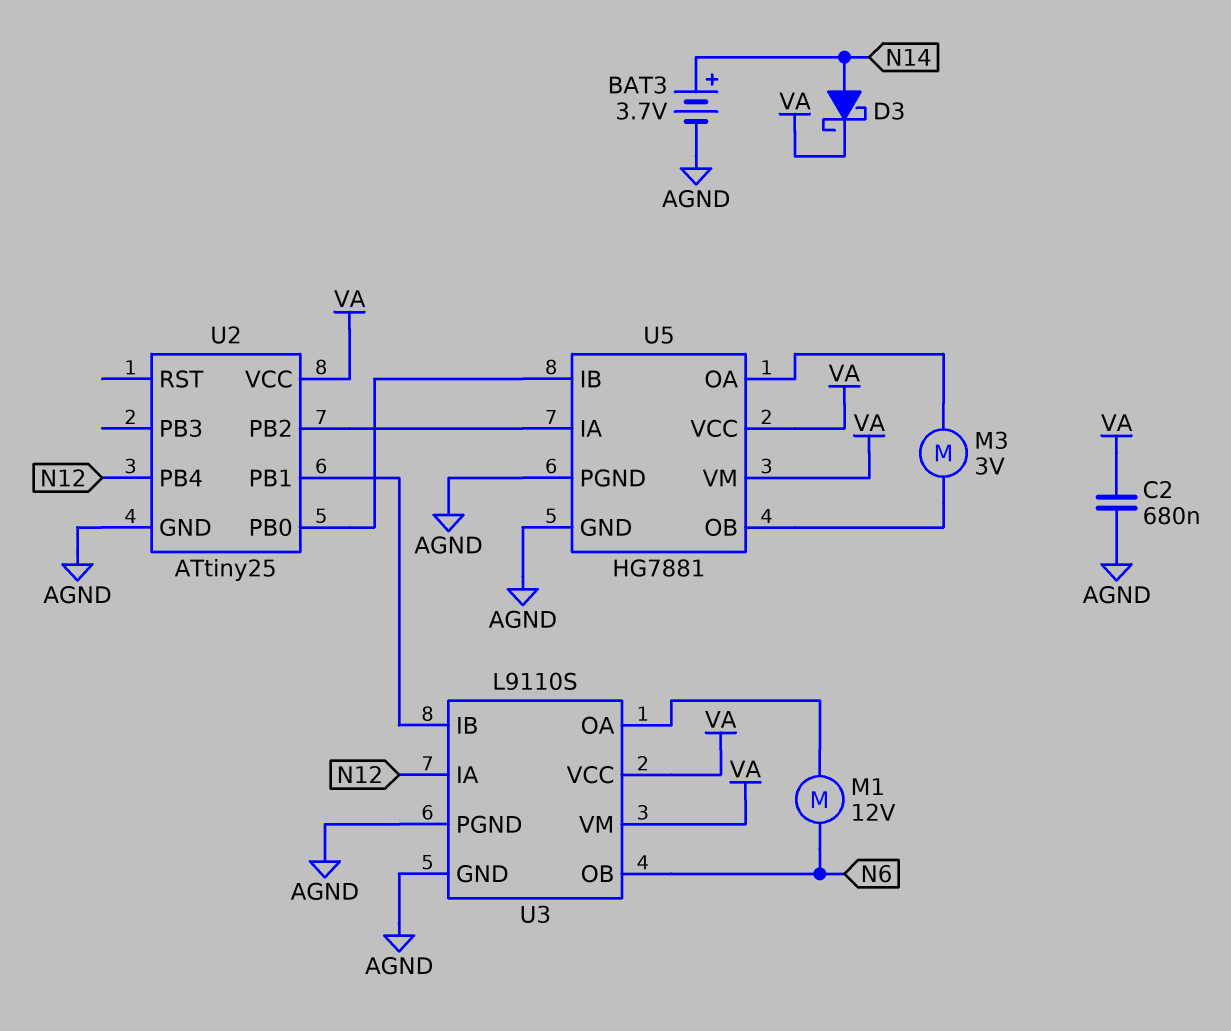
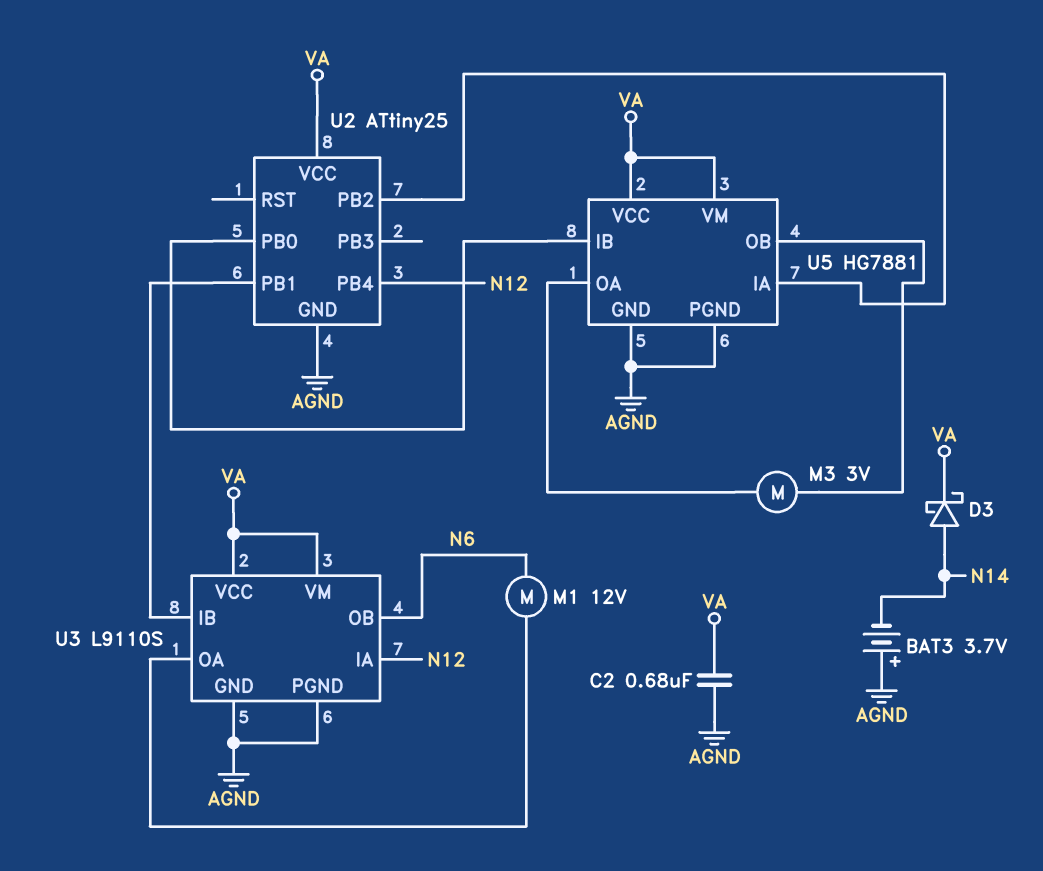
BAT3: 3.7V (plus N14, minus AGND) -> 3.7V (plus AGND, minus N14)

